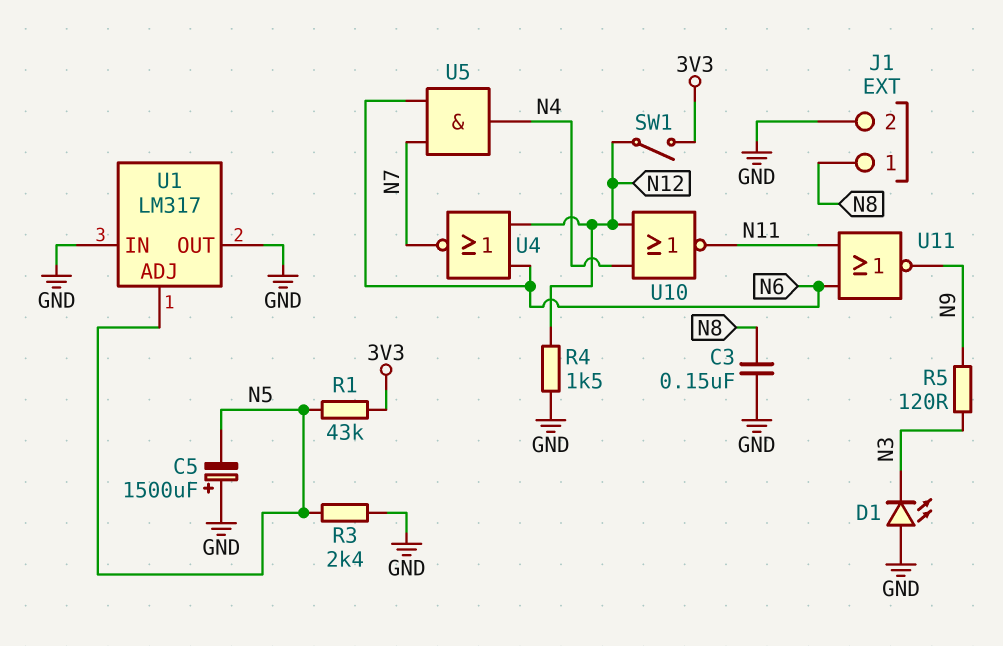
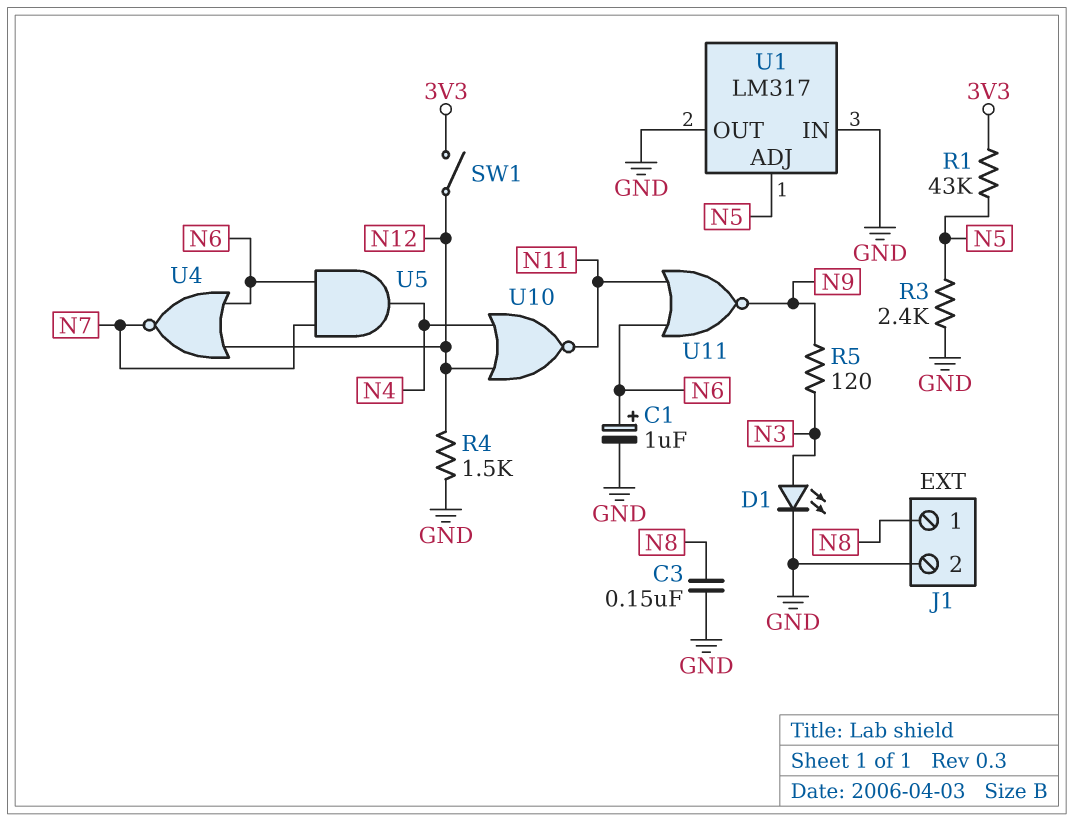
C1: none -> 1uF (plus N6, minus GND)
C5: 1500uF (plus GND, minus N5) -> none
D1: LED (A GND, K N3) -> LED (A N3, K GND)

